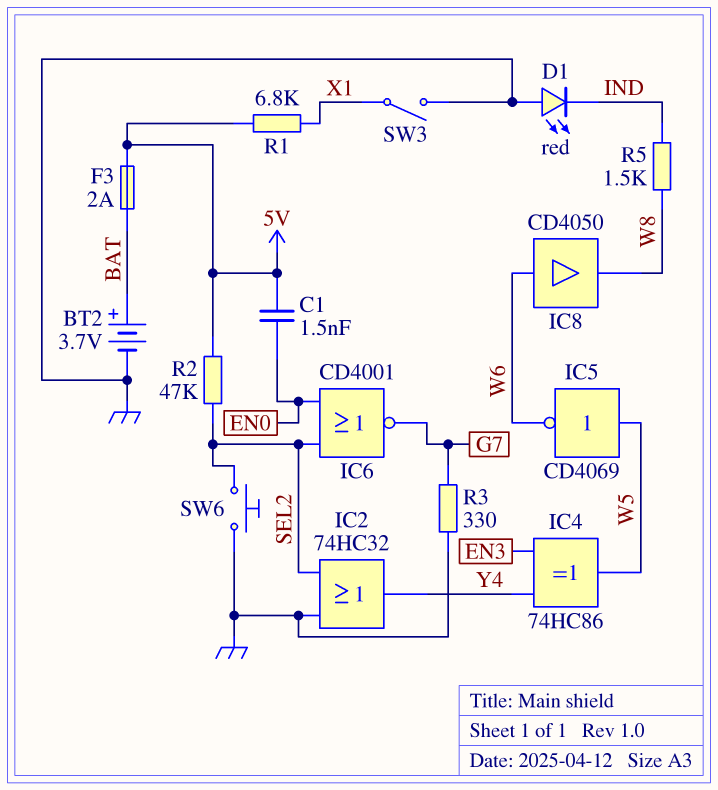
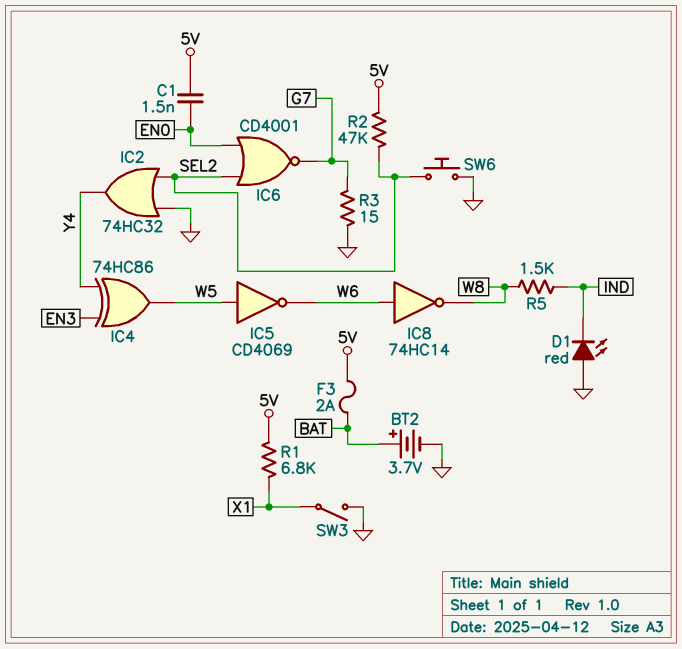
IC8: buffer CD4050 (in W6, out W8) -> NOT 74HC14 (in W6, out W8)
R3: 330 (G7, GND) -> 15 (G7, GND)

